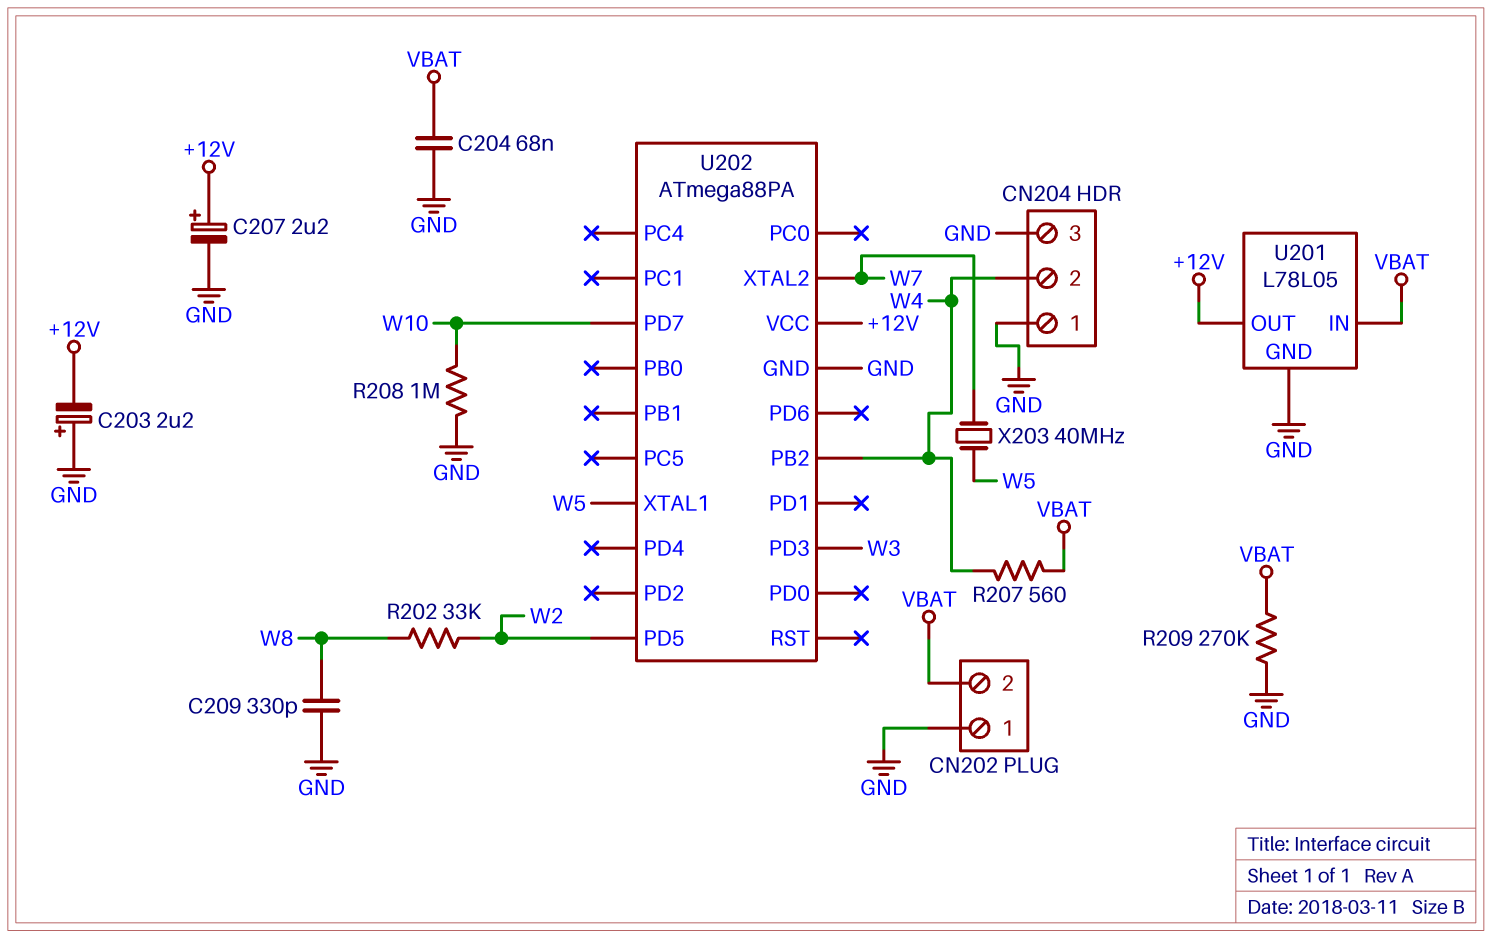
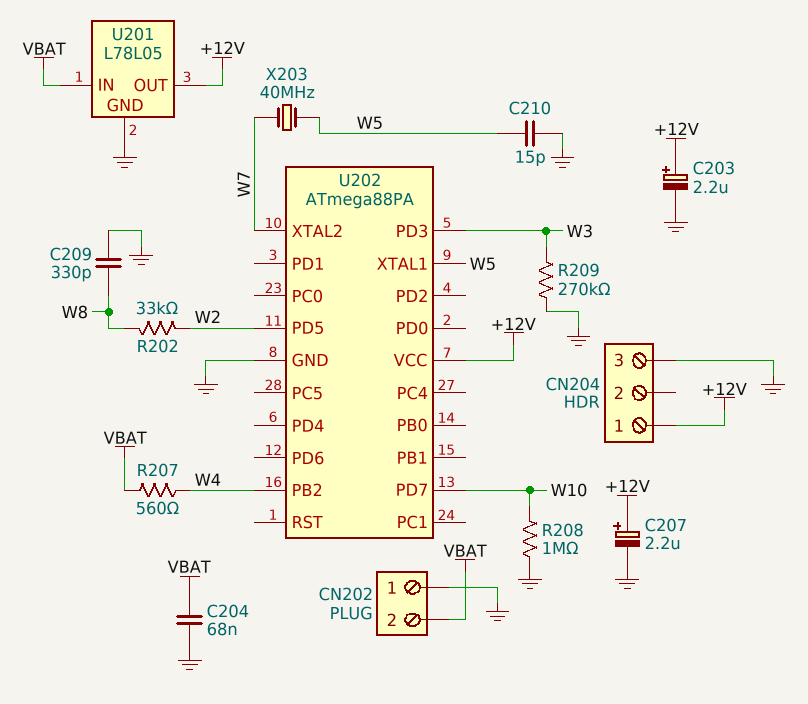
C203: 2.2uF (plus GND, minus +12V) -> 2.2uF (plus +12V, minus GND)
C210: none -> 15pF (GND, W5)
CN204 pin 1: GND -> +12V
CN204 pin 2: W4 -> none
R209: 270k (GND, VBAT) -> 270k (GND, W3)

